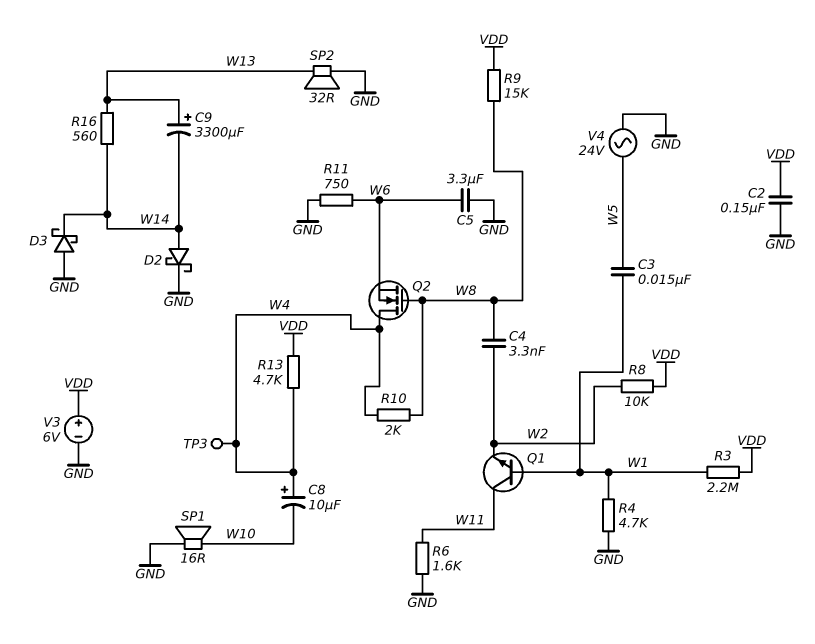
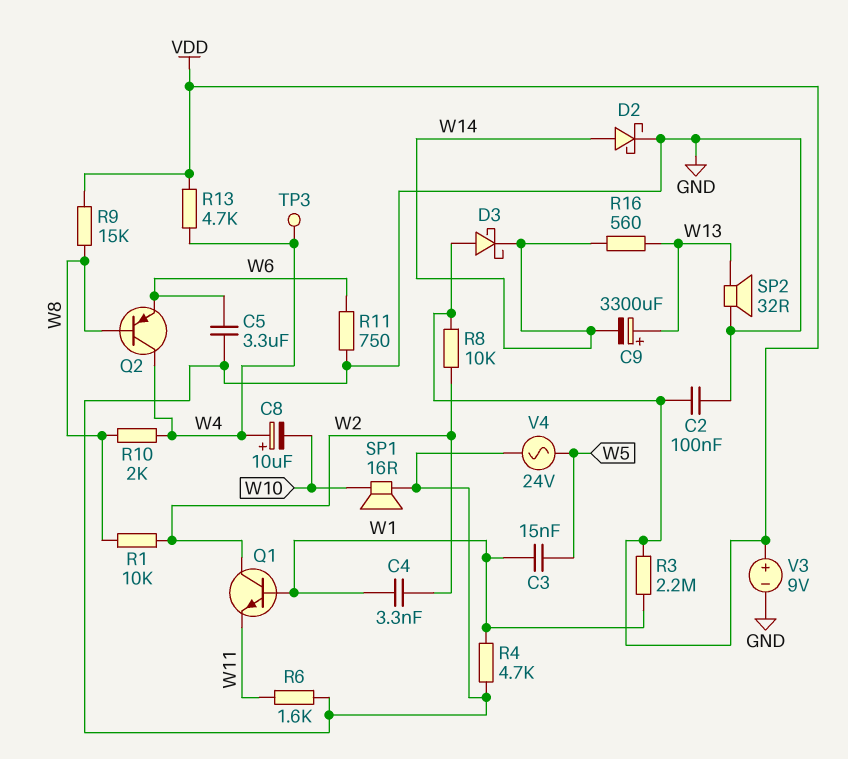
C2: 150nF (GND, VDD) -> 100nF (GND, VDD)
C4: 3.3nF (W2, W8) -> 3.3nF (W1, W2)
D3: schottky (A GND, K W14) -> schottky (A VDD, K W14)
Q1: NPN (B W1, C W11, E W2) -> NPN (B W1, C W2, E W11)
Q2: NMOS (G W8, D W4, S W6) -> PNP (B W8, C W4, E W6)
R1: none -> 10k (W2, W8)
V3: 6V (plus VDD, minus GND) -> 9V (plus VDD, minus GND)

